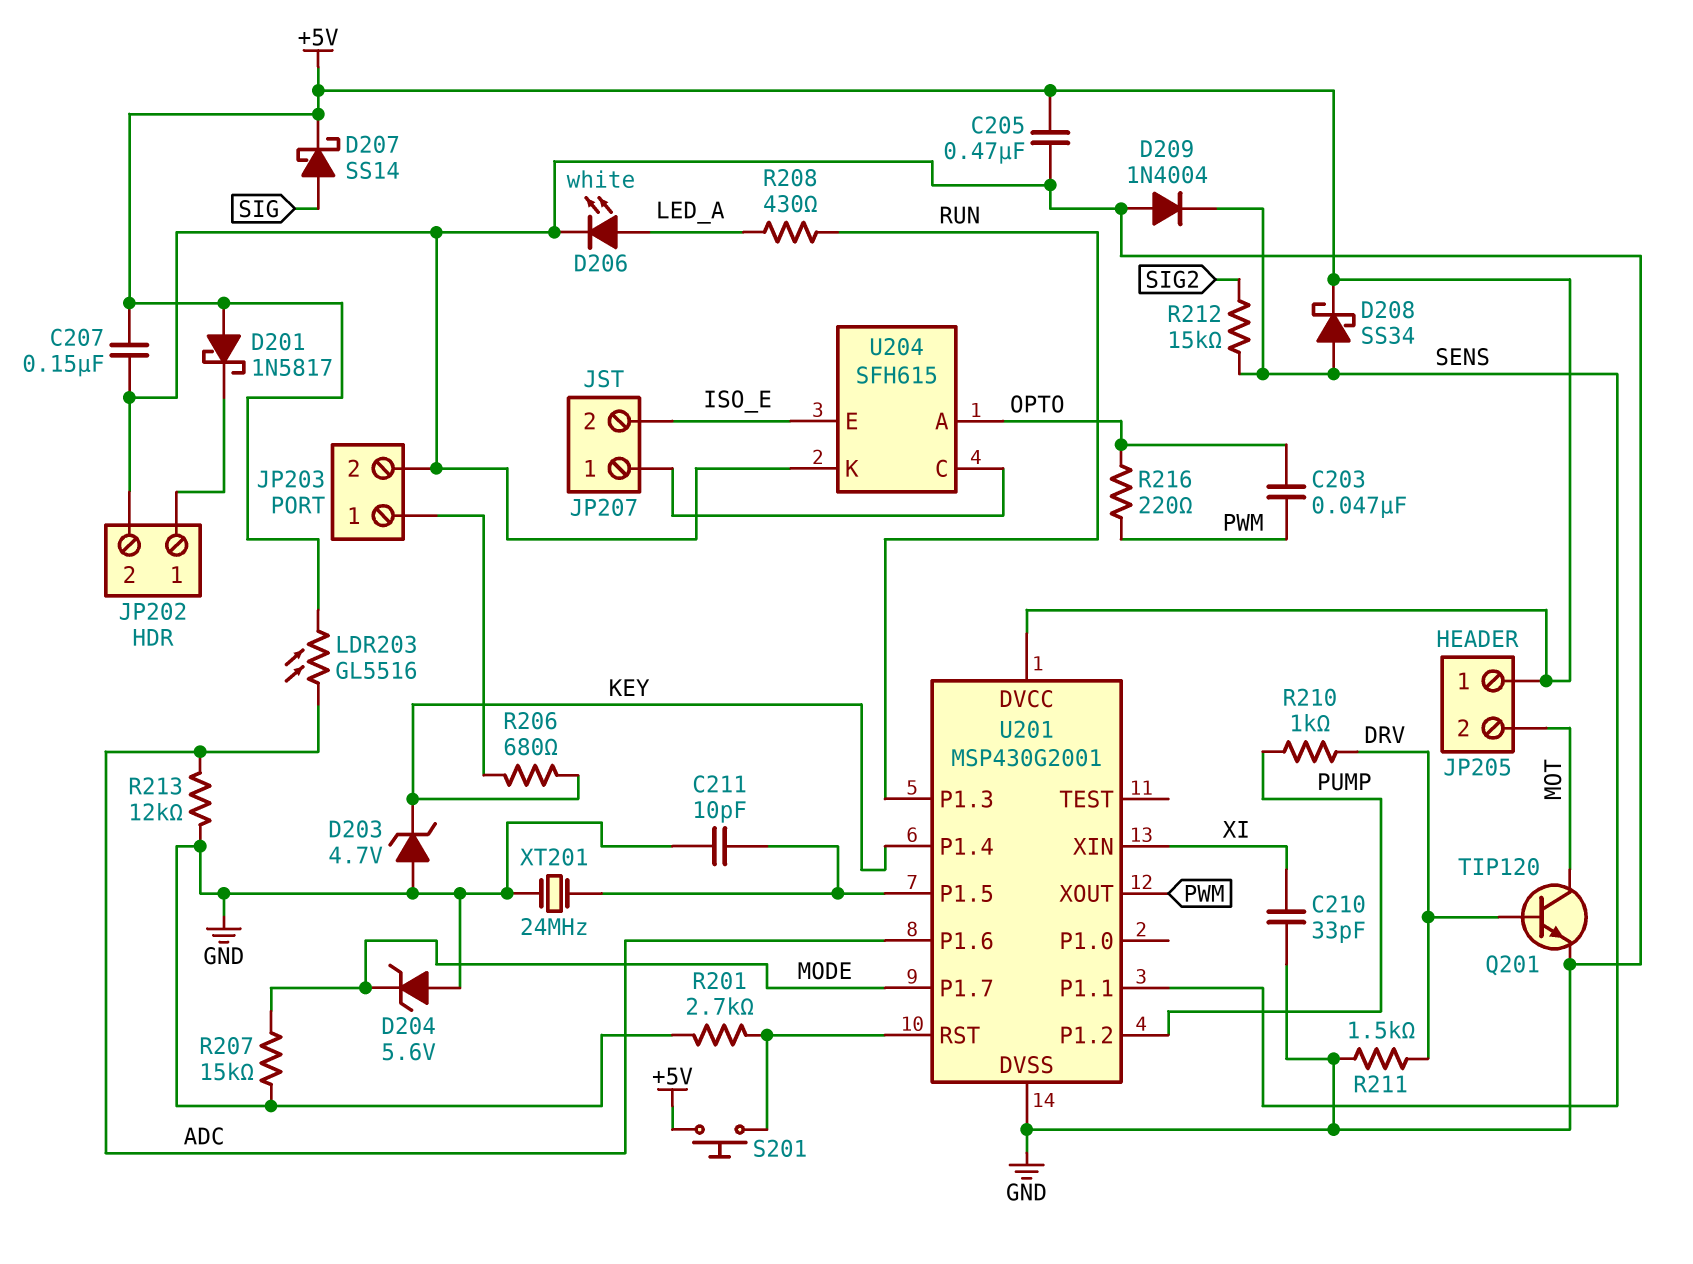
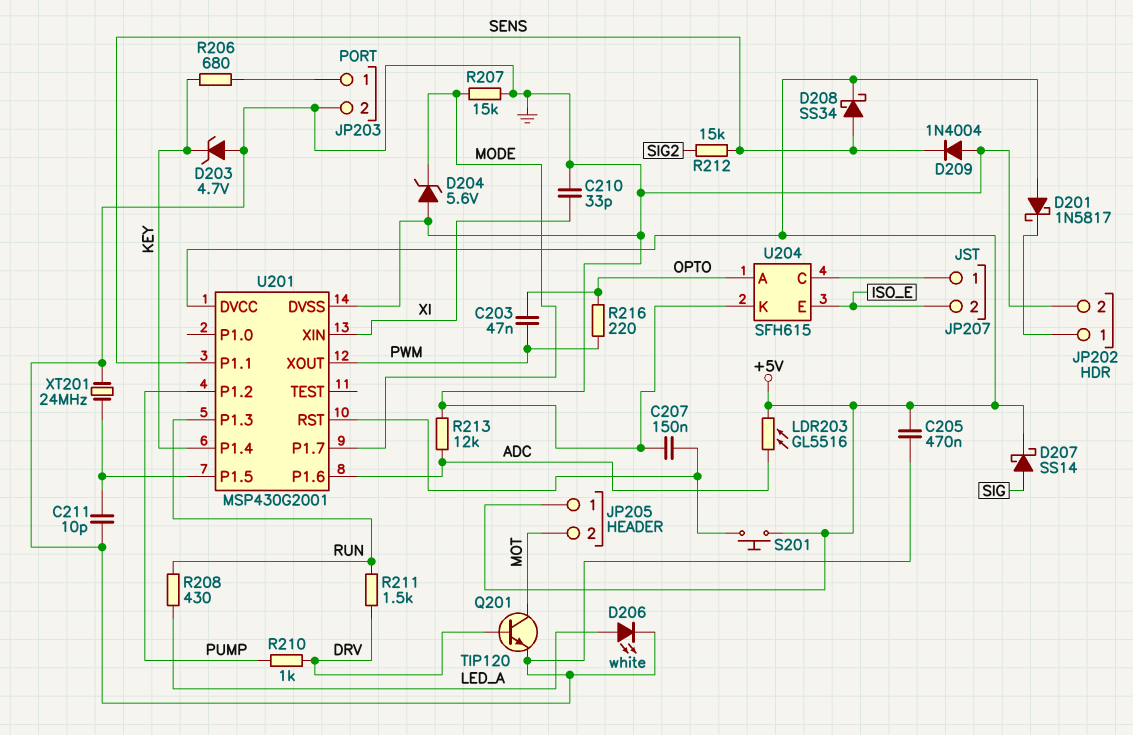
C207: 150nF (+5V, GND) -> 150nF (GND, U201/RST)
R201: 2.7k (GND, U201/RST) -> none
R211: 1.5k (DRV, GND) -> 1.5k (DRV, RUN)

